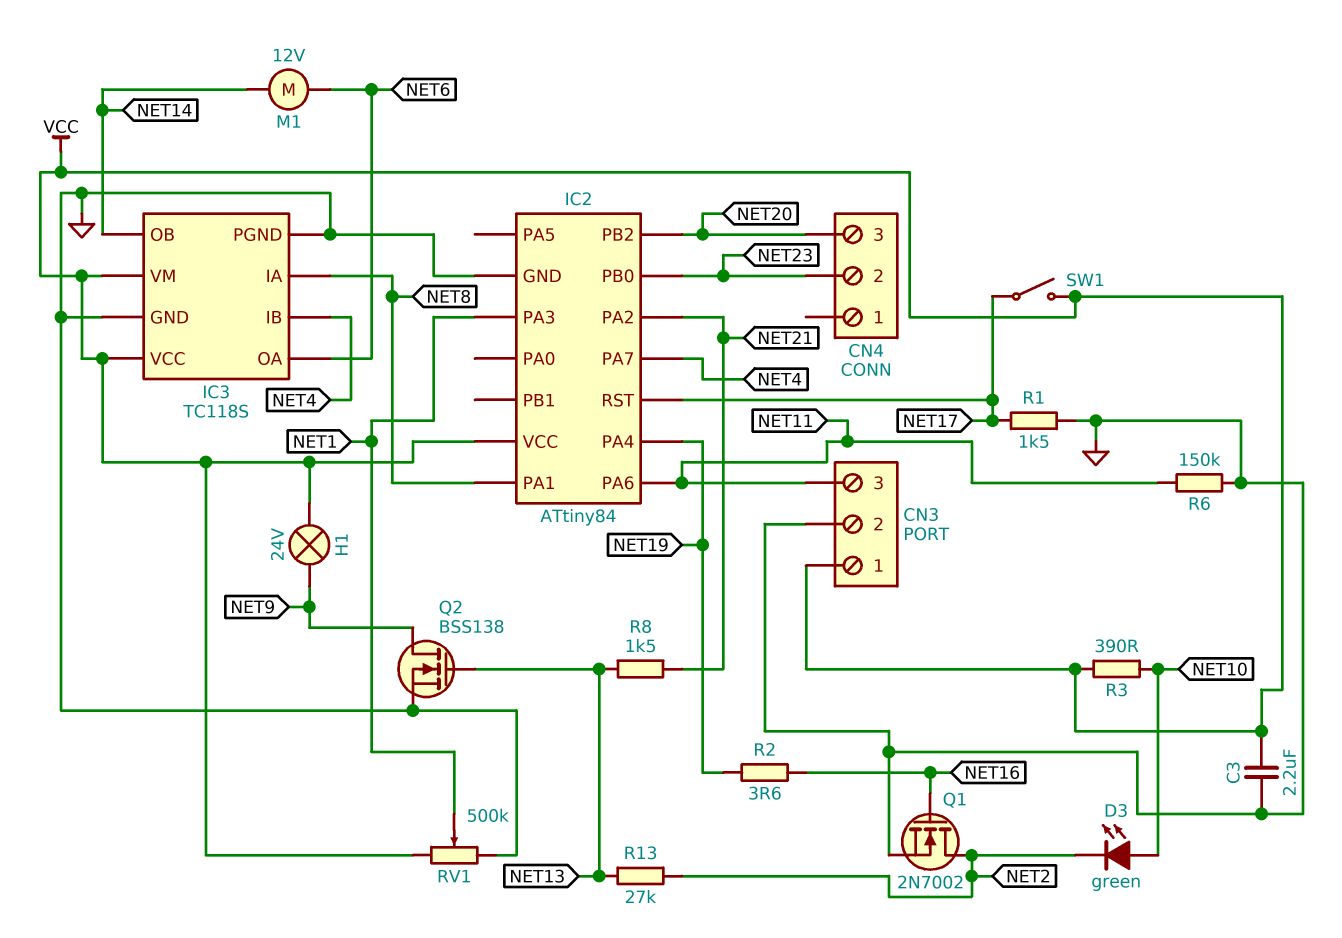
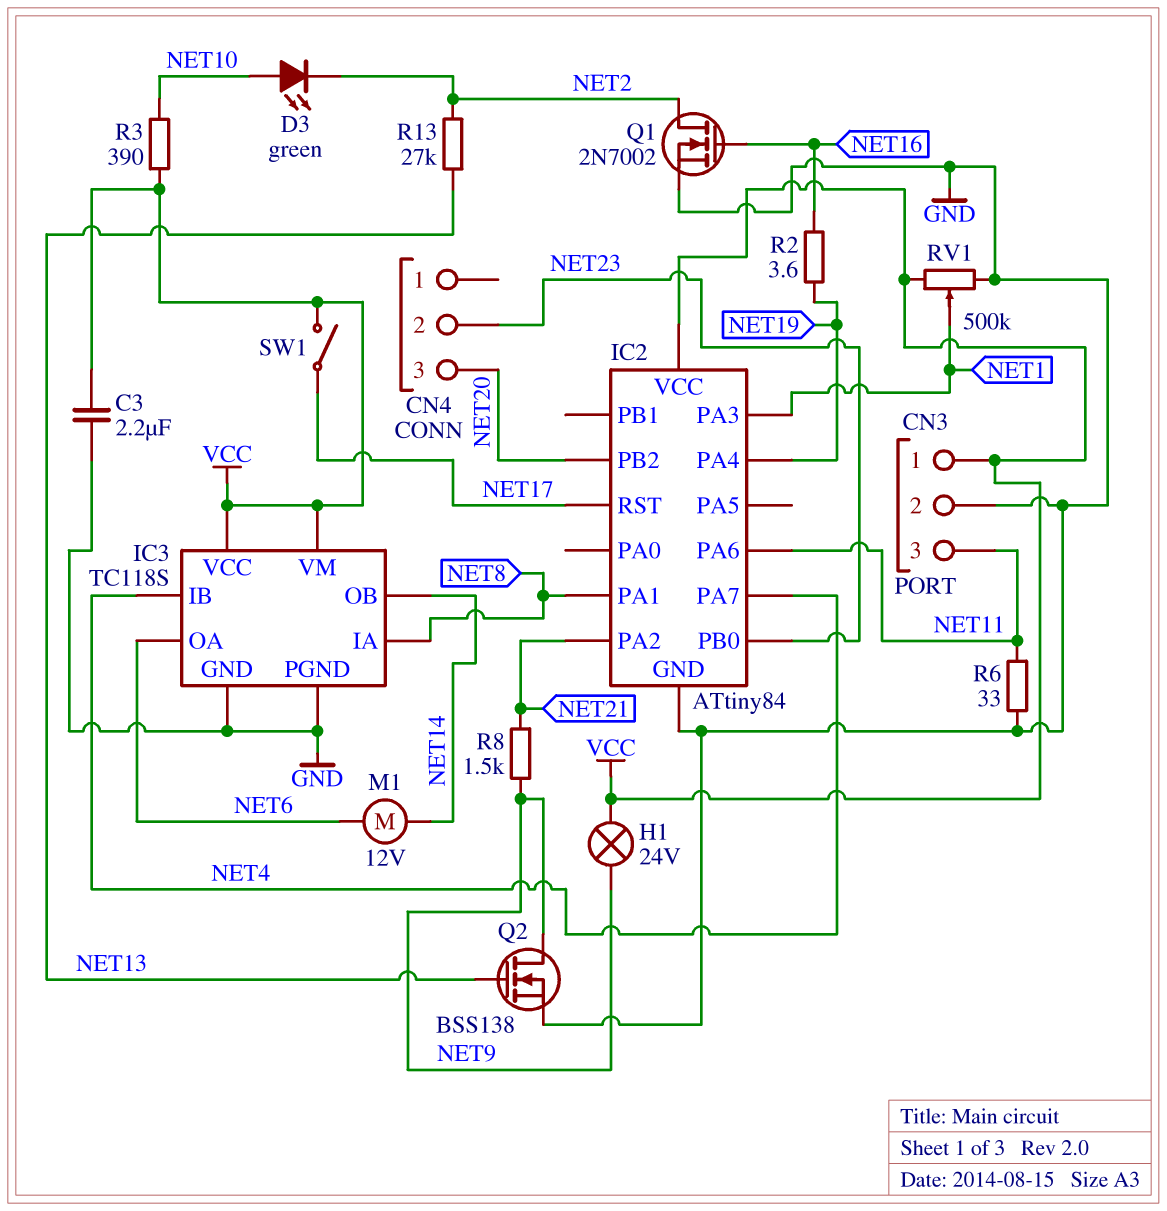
R1: 1.5k (GND, NET17) -> none
R6: 150k (GND, NET11) -> 33 (GND, NET11)
R8: 1.5k (NET13, NET21) -> 1.5k (NET9, NET21)

